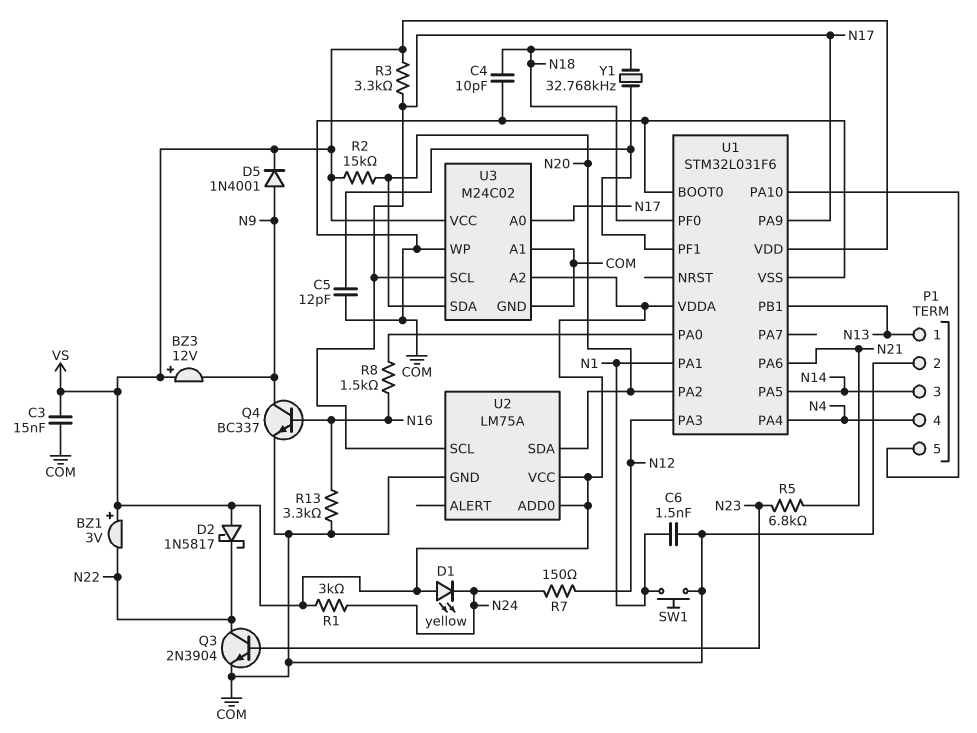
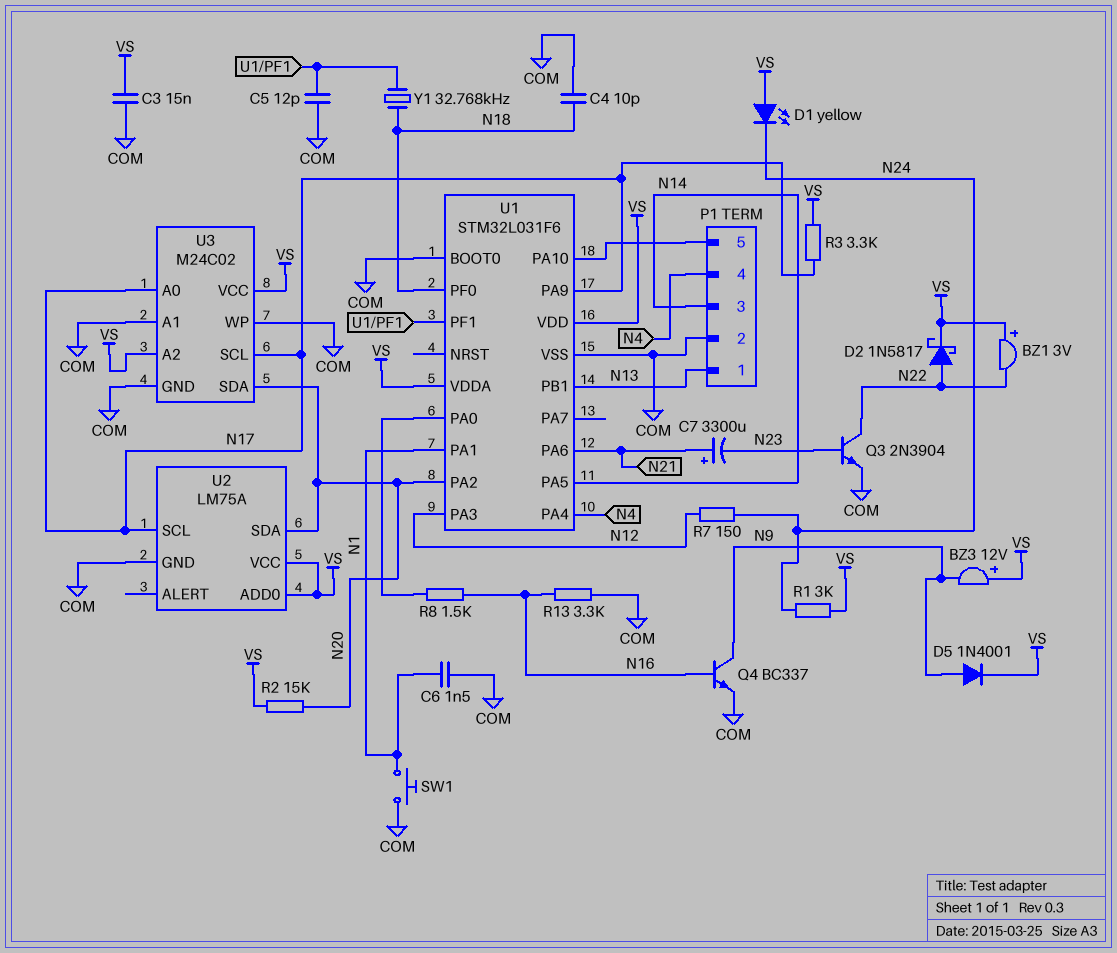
C7: none -> 3300uF (plus N21, minus N23)
D2: schottky 1N5817 (A VS, K N22) -> schottky 1N5817 (A N22, K VS)
R5: 6.8k (N21, N23) -> none

